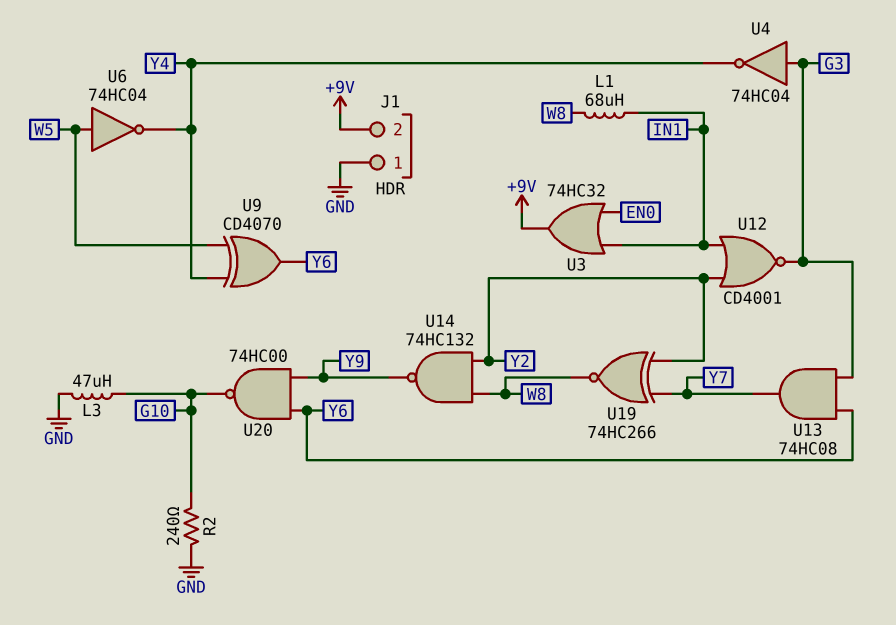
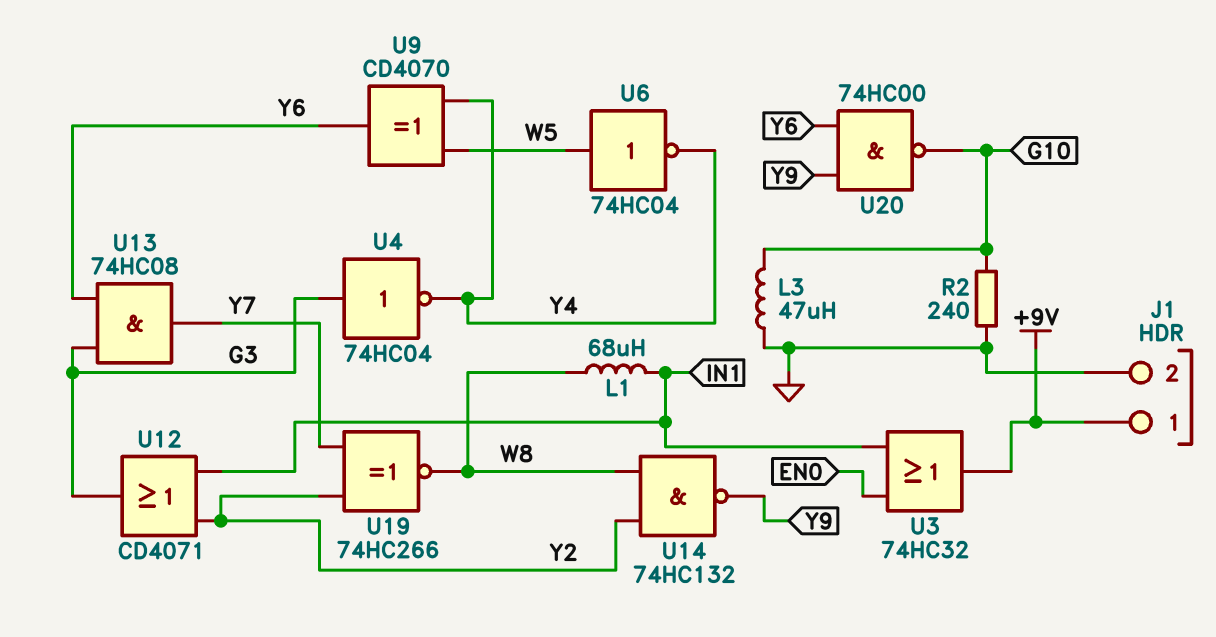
J1 pin 1: GND -> +9V
J1 pin 2: +9V -> GND
U12: NOR CD4001 (in IN1, in Y2, out G3) -> OR CD4071 (in IN1, in Y2, out G3)

